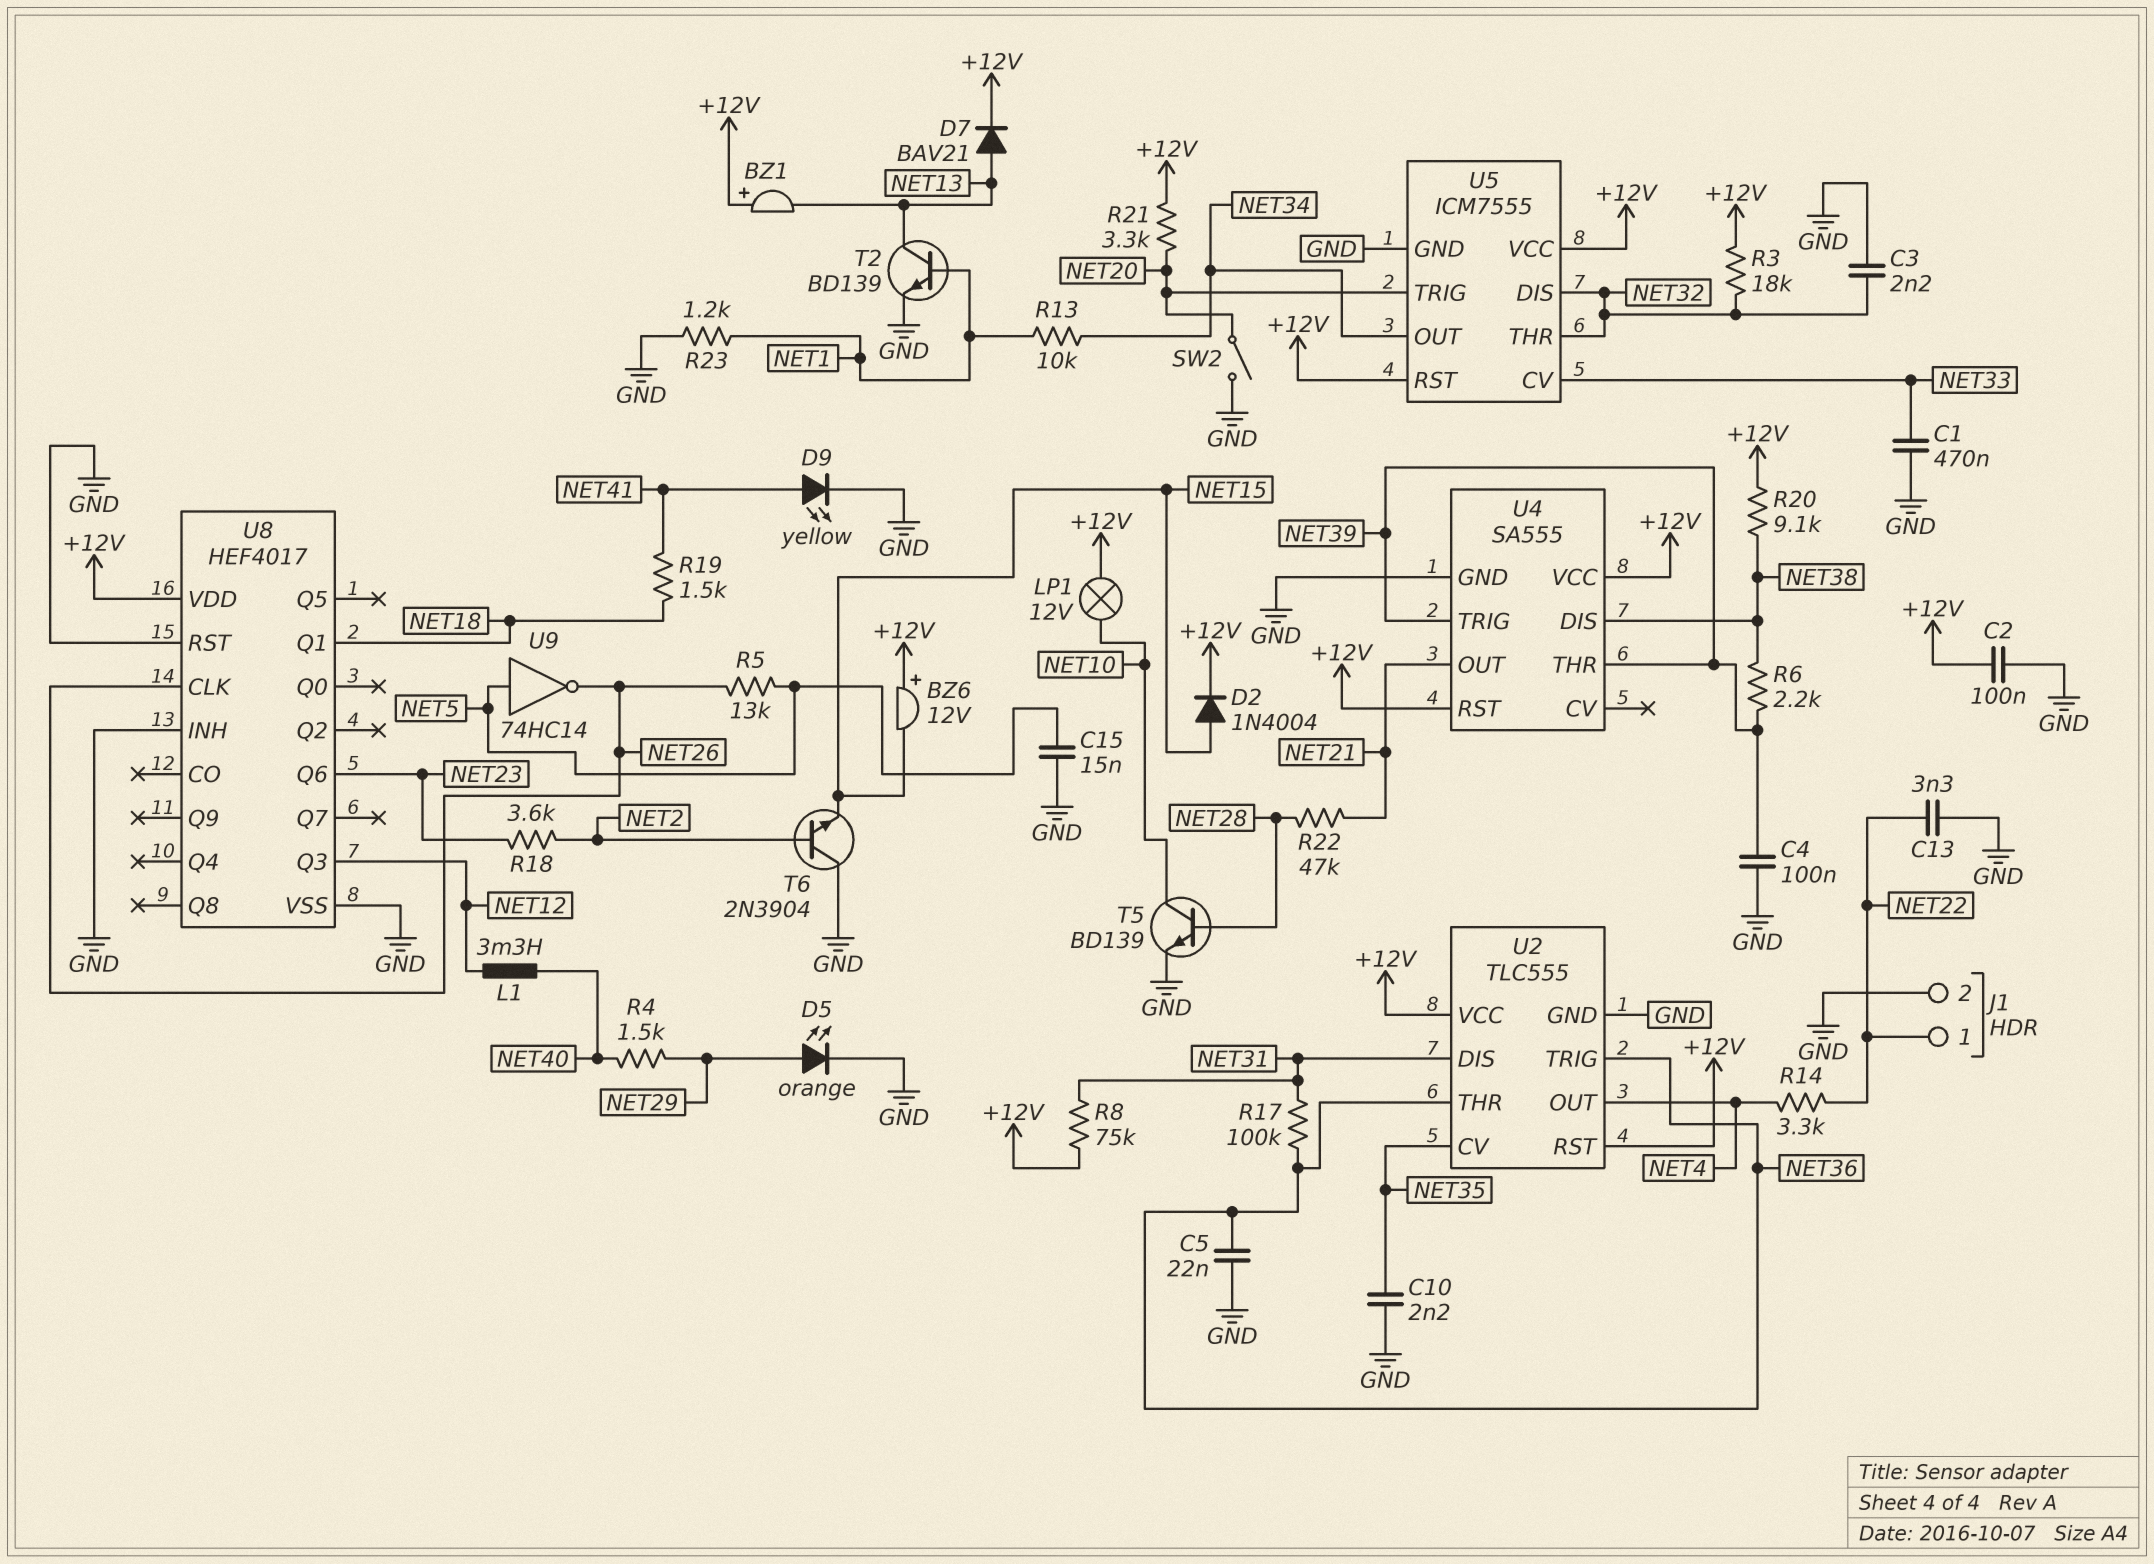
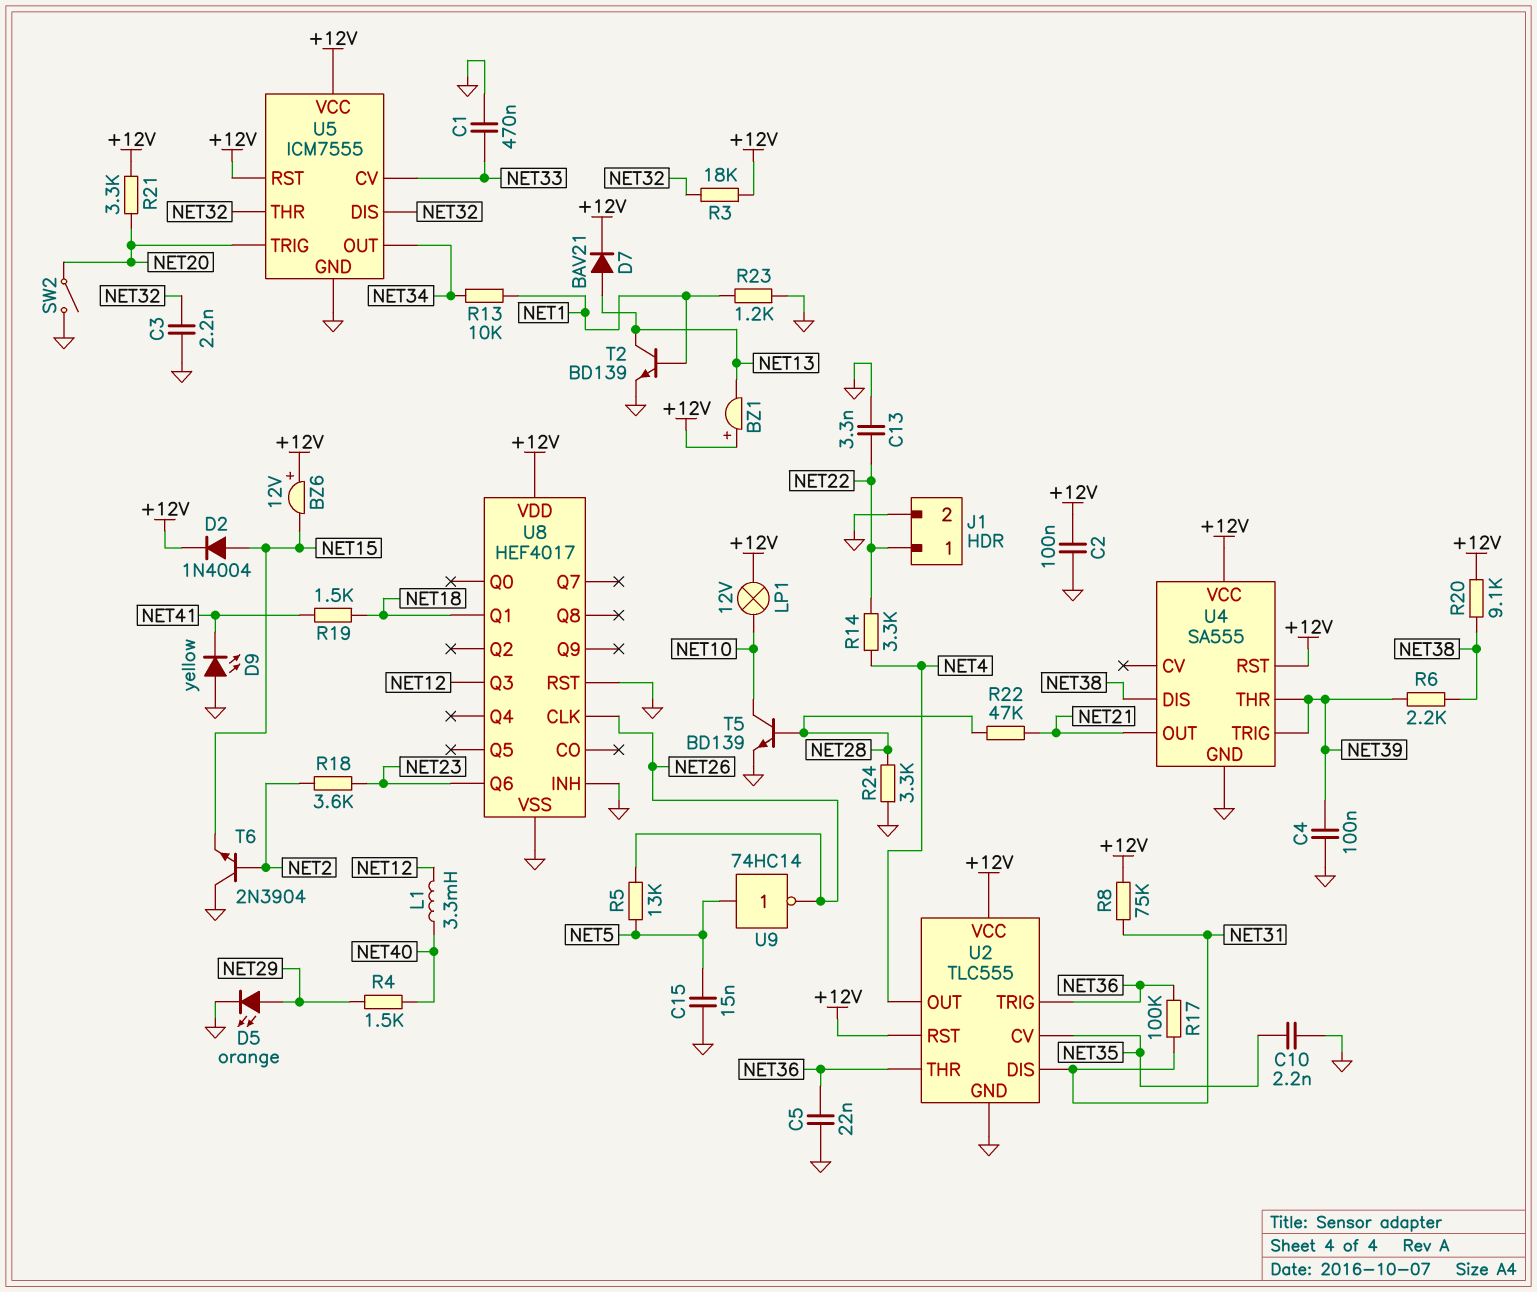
D9: LED yellow (A NET41, K GND) -> LED yellow (A GND, K NET41)
R24: none -> 3.3k (GND, NET28)

